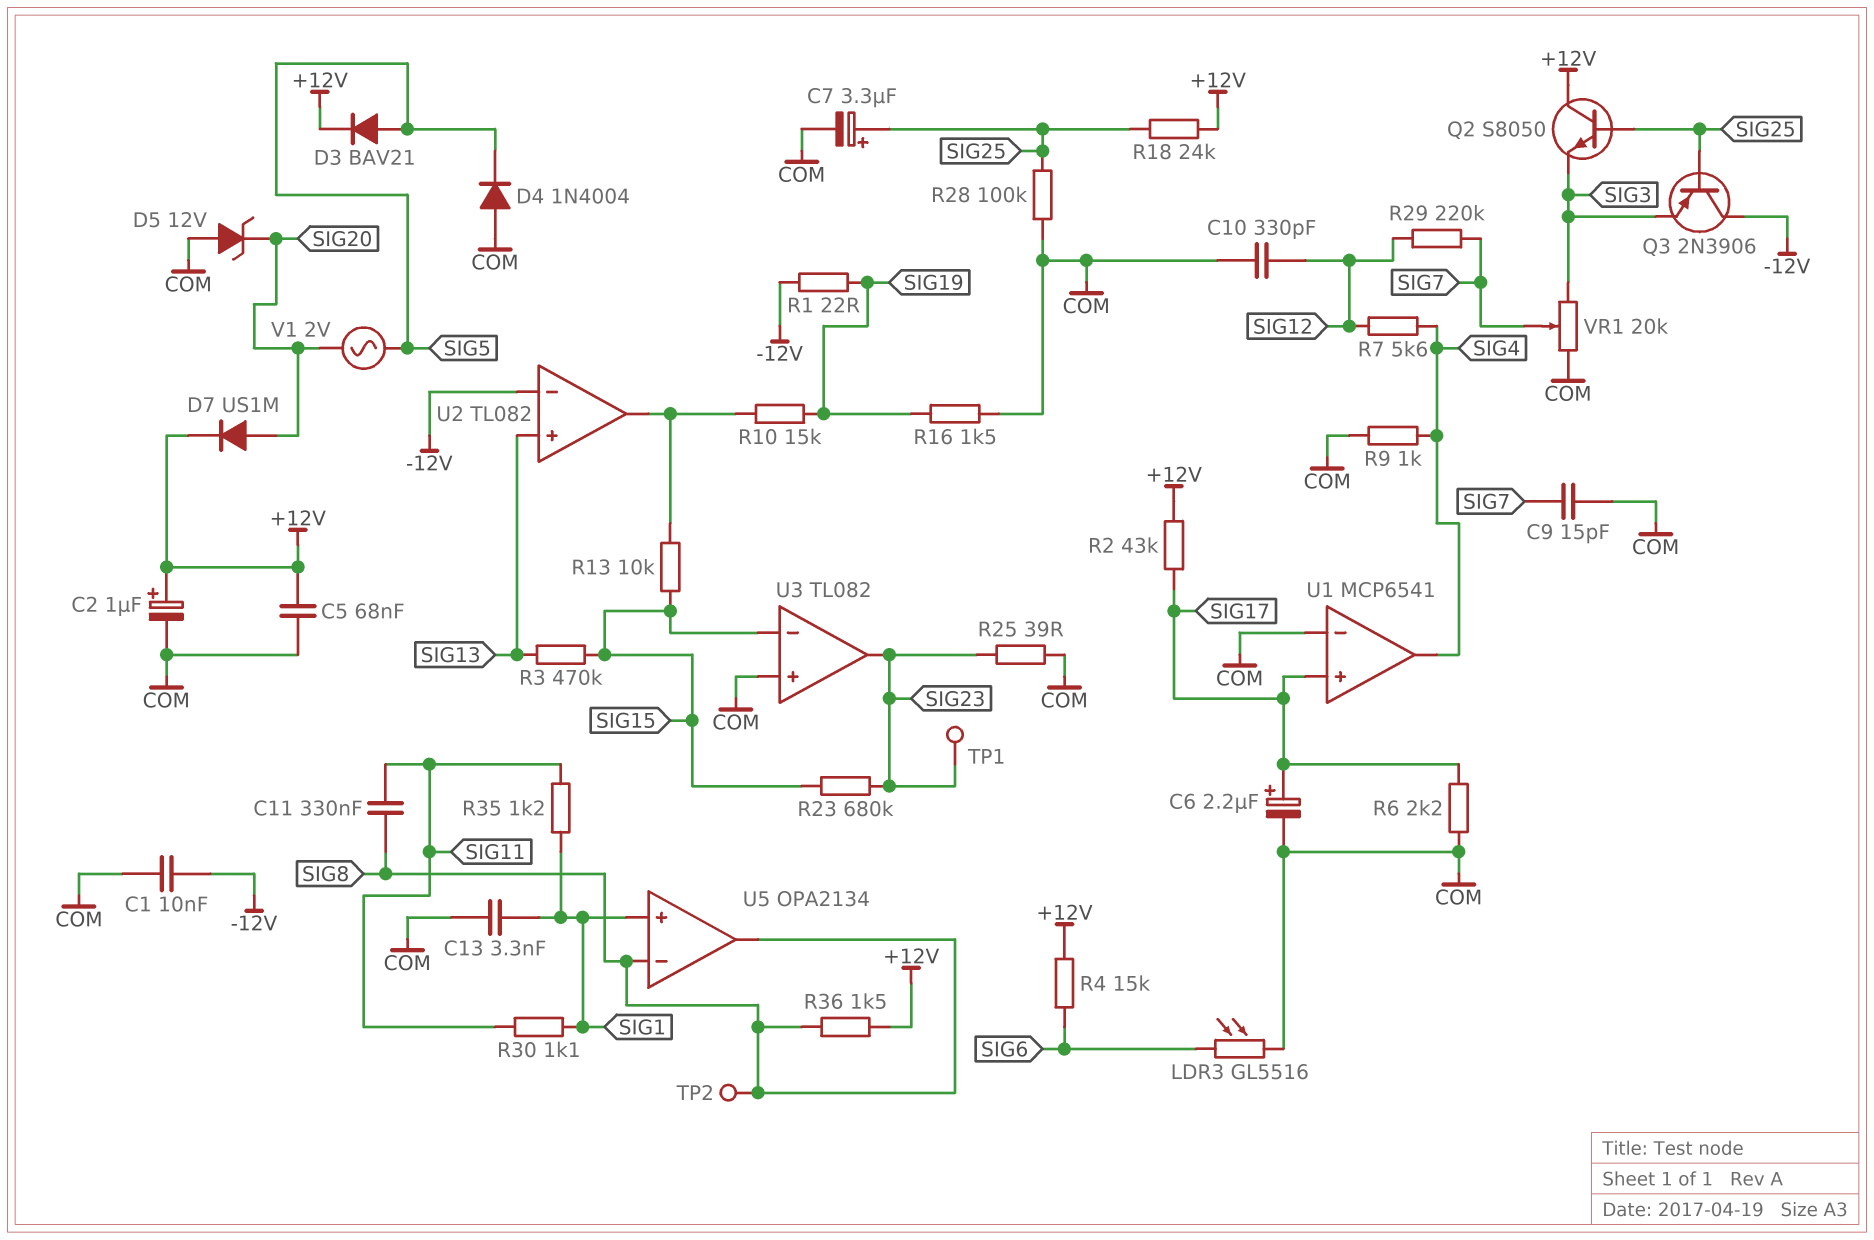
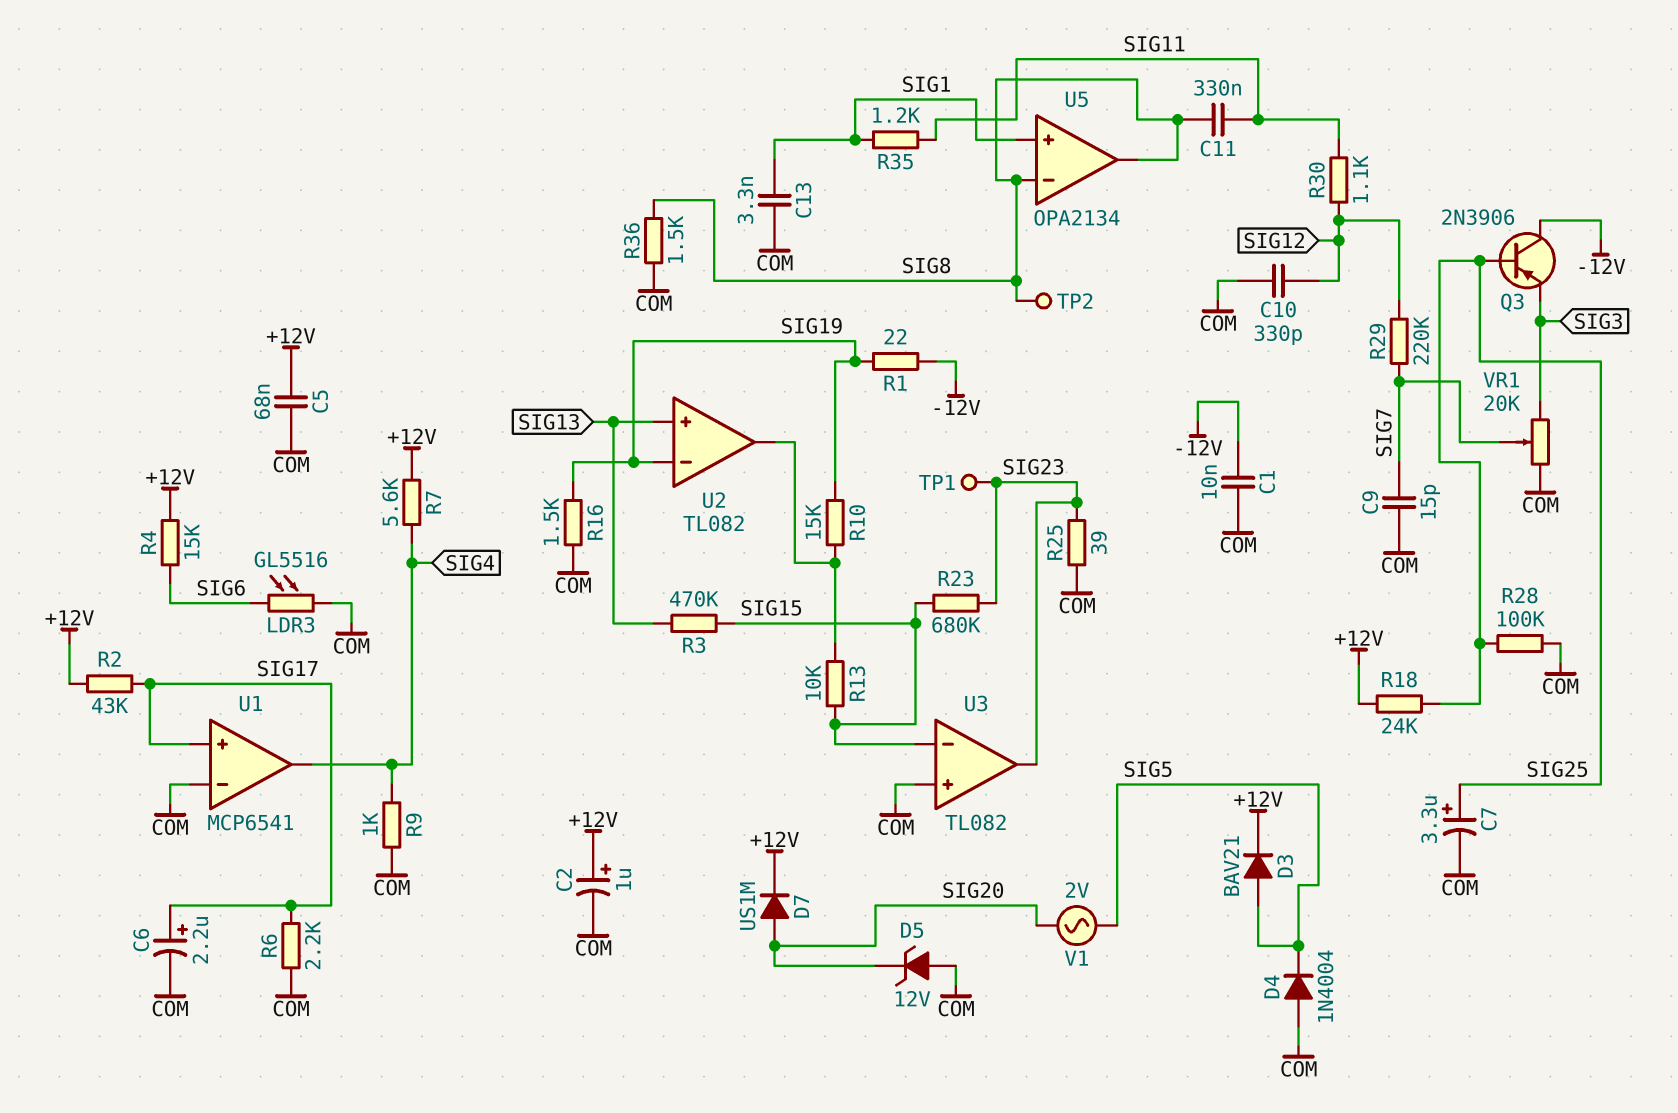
Q2: NPN S8050 (B SIG25, C +12V, E SIG3) -> none
R7: 5.6k (SIG4, SIG12) -> 5.6k (+12V, SIG4)
R30: 1.1k (SIG1, SIG11) -> 1.1k (SIG11, SIG12)
R36: 1.5k (+12V, SIG8) -> 1.5k (COM, SIG8)
U2 pin in-: -12V -> SIG19

